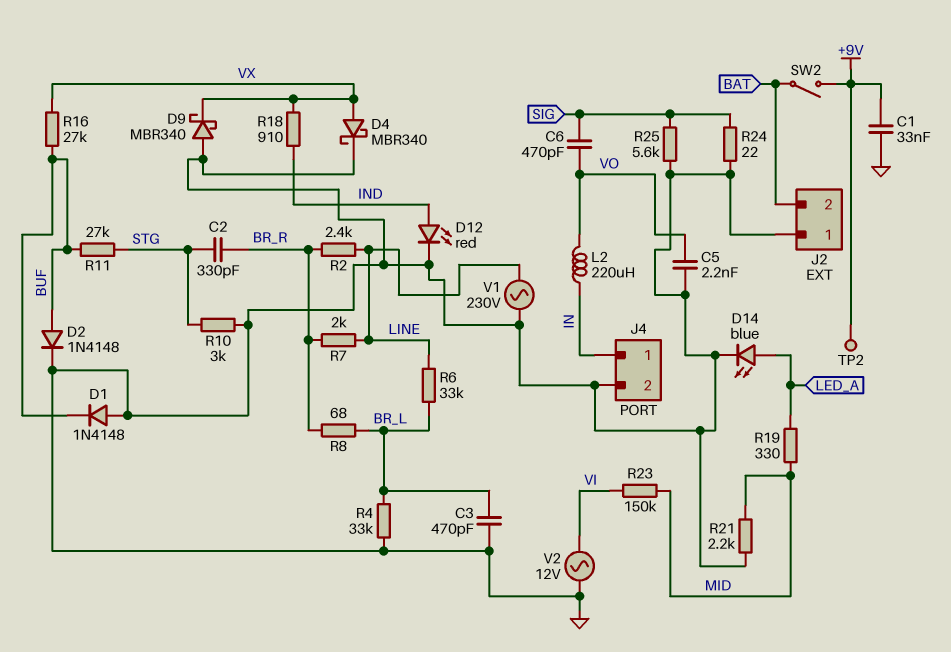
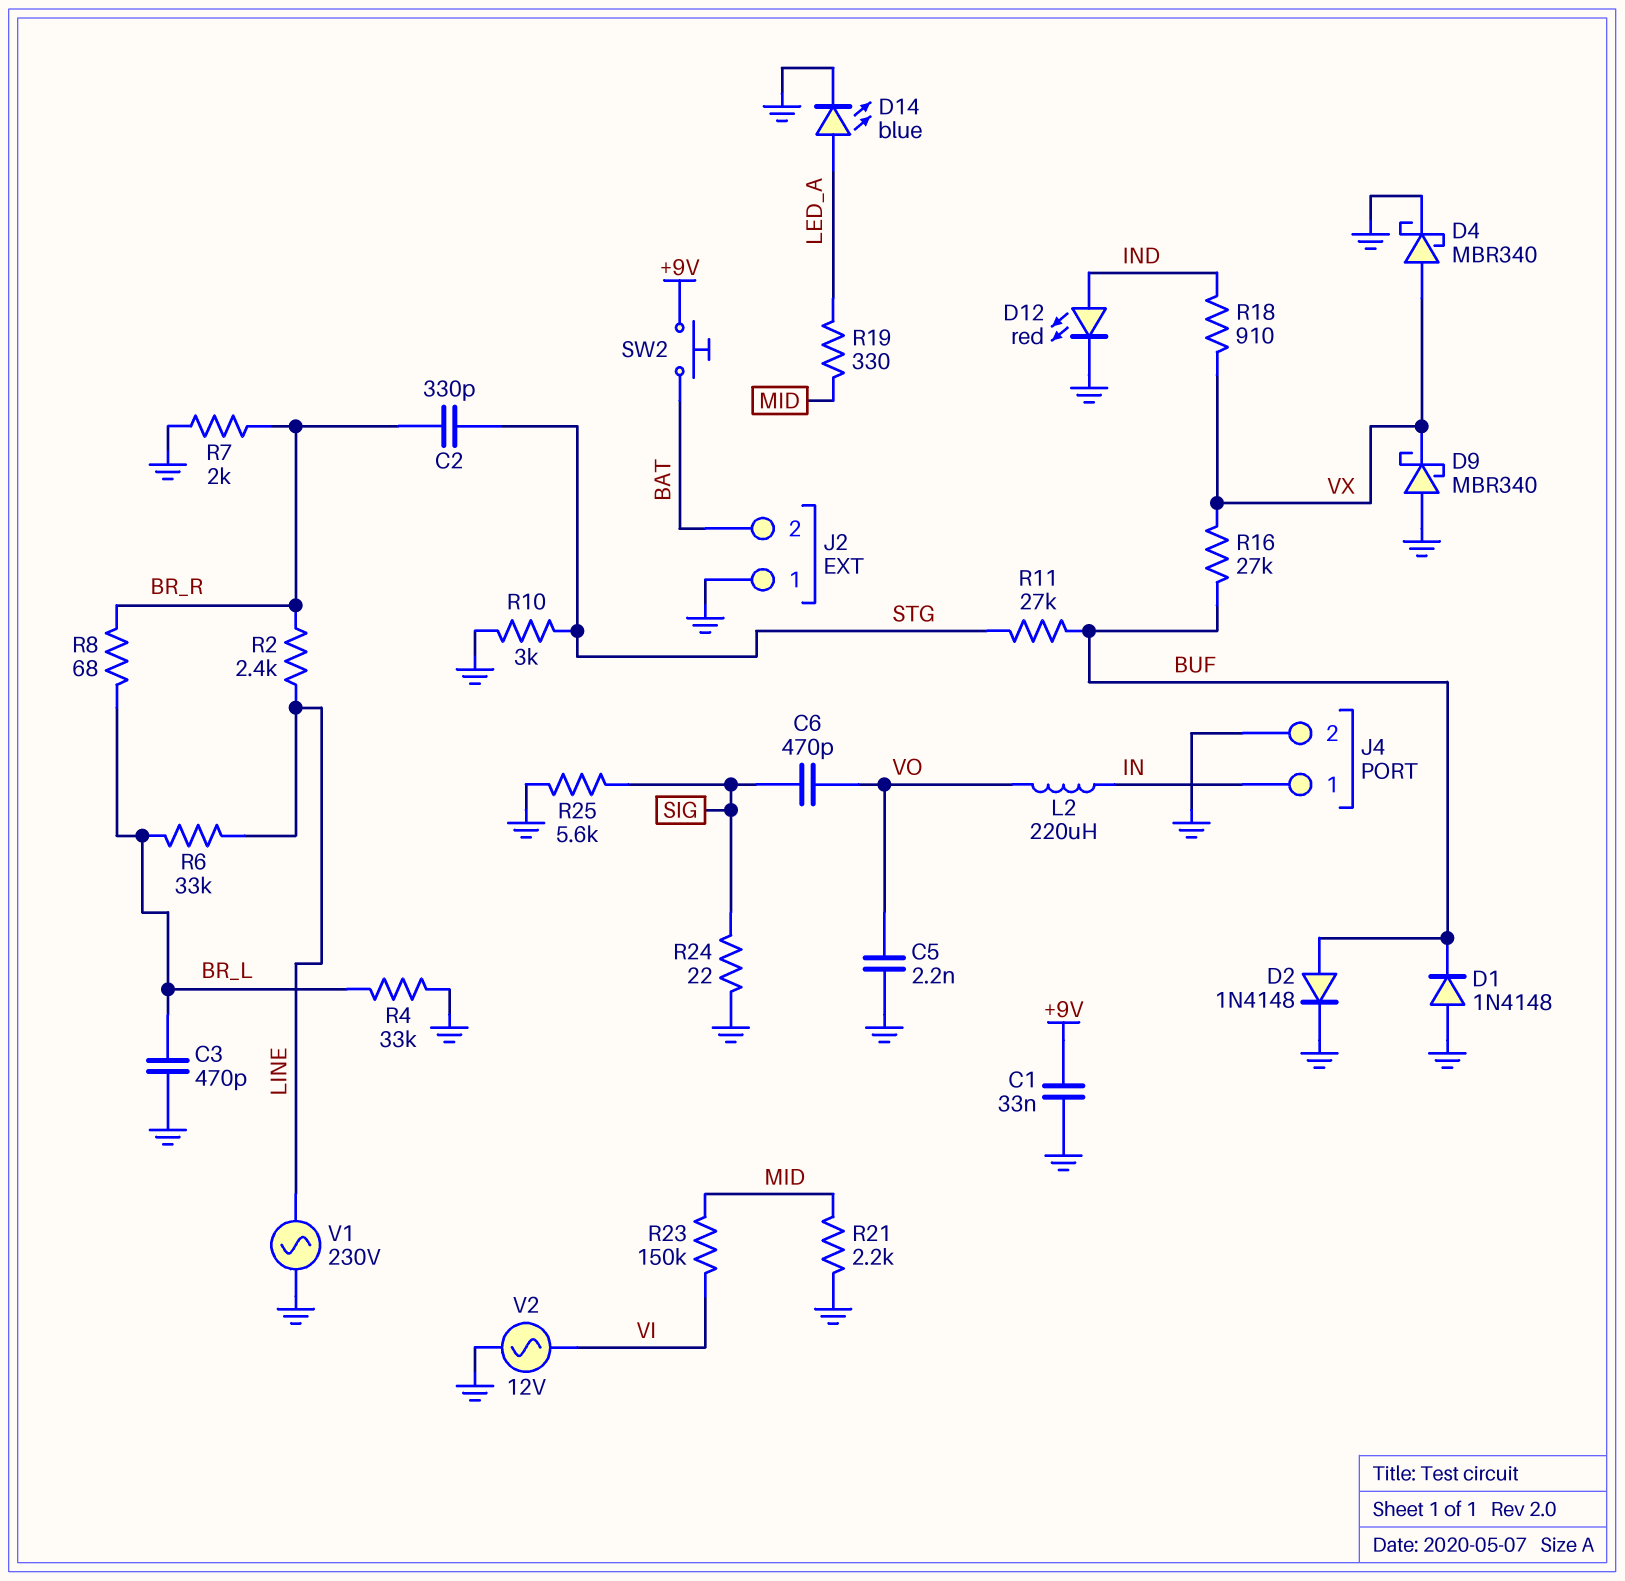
R7: 2k (BR_R, LINE) -> 2k (BR_R, GND)
SW2: switch (+9V, BAT) -> button (+9V, BAT)
TP2: test point (+9V) -> none

